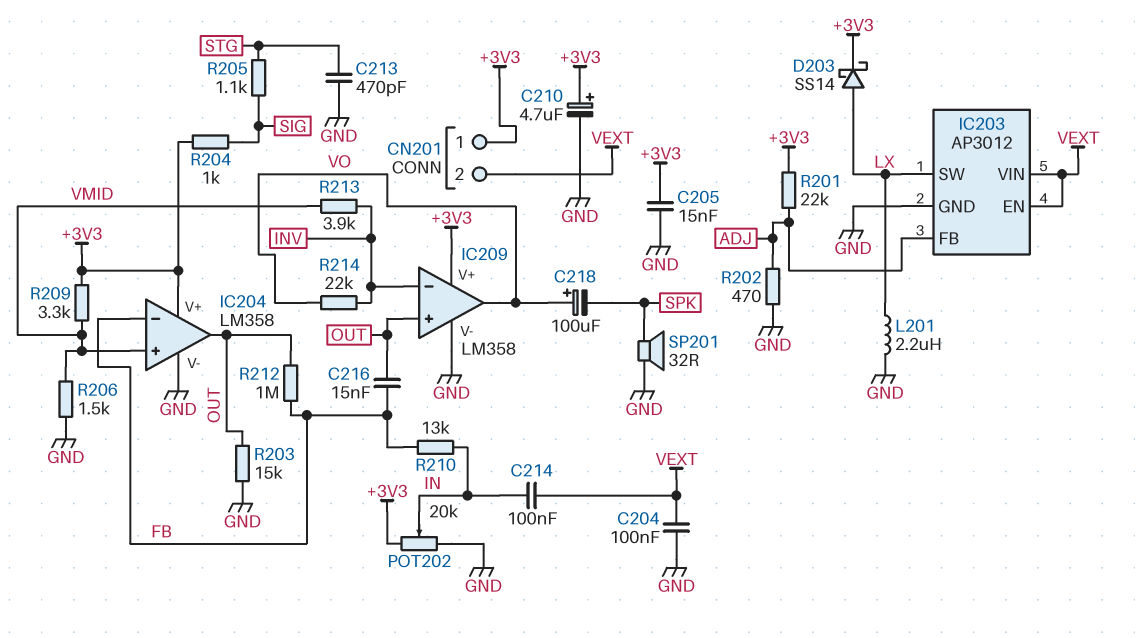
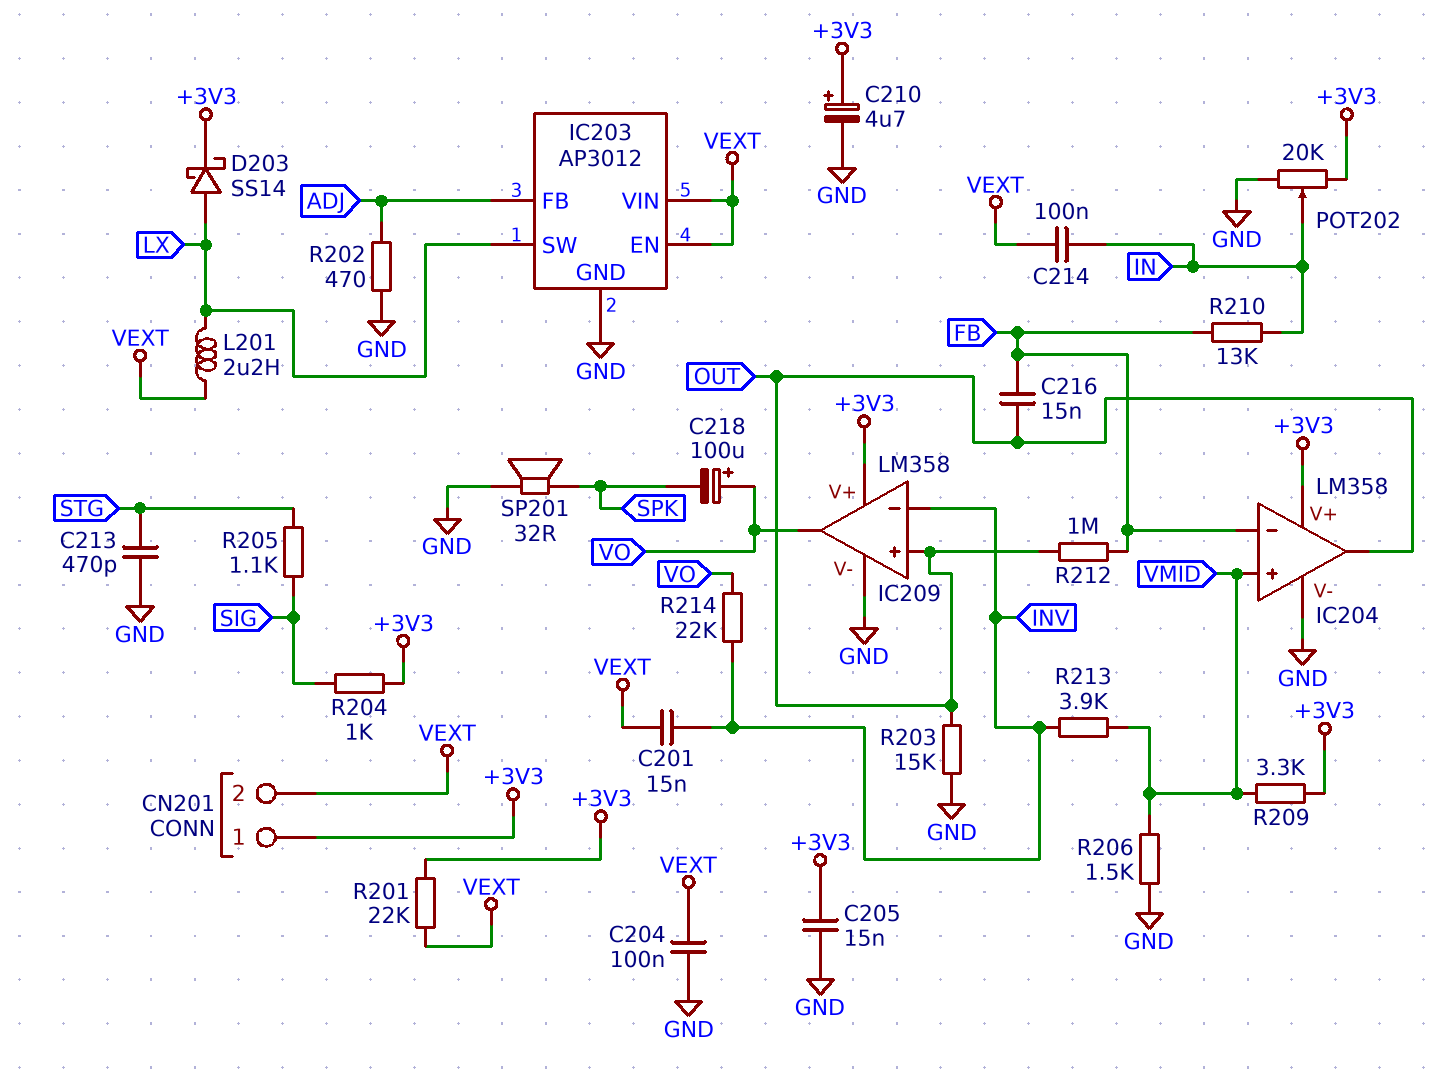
C201: none -> 15nF (INV, VEXT)
L201: 2.2uH (GND, LX) -> 2.2uH (LX, VEXT)
R201: 22k (+3V3, ADJ) -> 22k (+3V3, VEXT)

